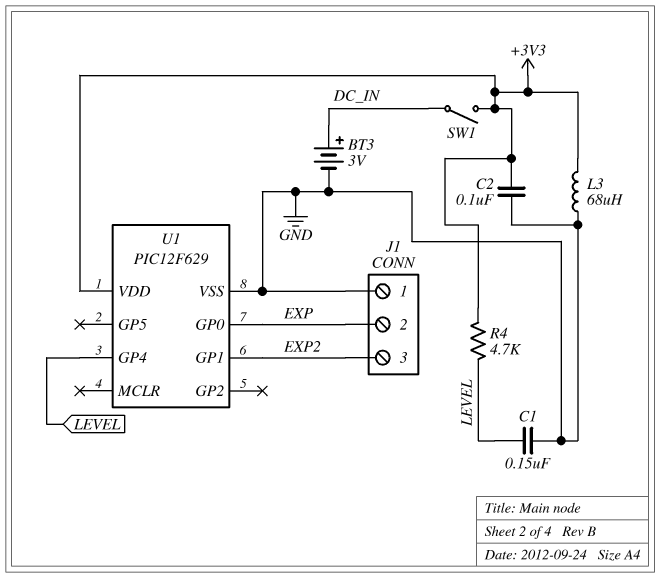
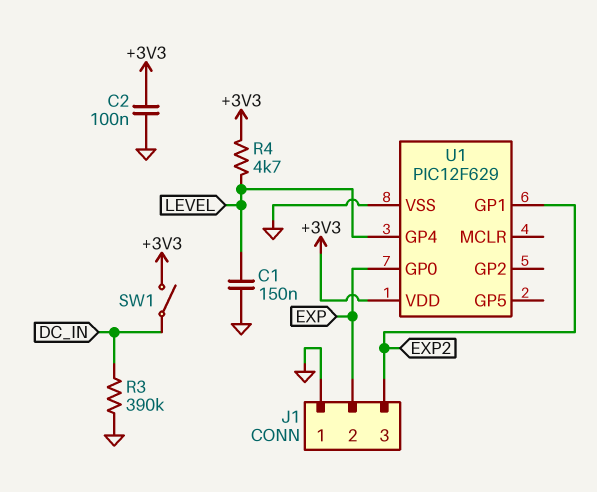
BT3: 3V (plus DC_IN, minus GND) -> none
L3: 68uH (+3V3, GND) -> none
R3: none -> 390k (DC_IN, GND)

